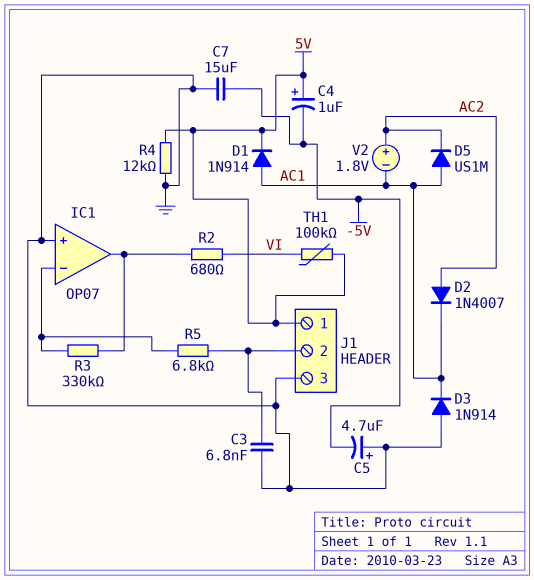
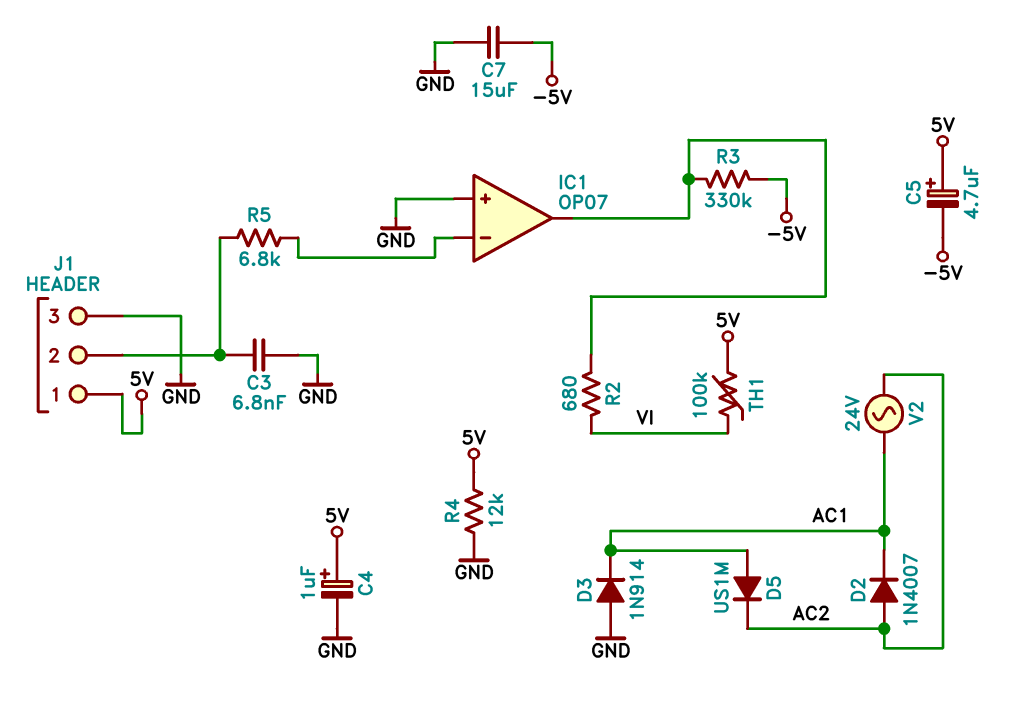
C4: 1uF (plus 5V, minus -5V) -> 1uF (plus 5V, minus GND)
C5: 4.7uF (plus GND, minus -5V) -> 4.7uF (plus 5V, minus -5V)
D1: diode 1N914 (A AC1, K 5V) -> none
R3: 330k (IC1/in-, IC1/out) -> 330k (-5V, IC1/out)
V2: 1.8V (plus AC2, minus AC1) -> AC 24V (AC1, AC2)

